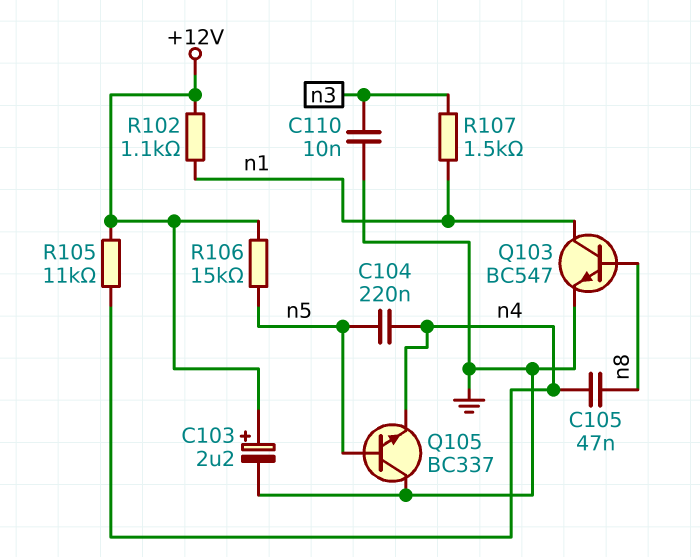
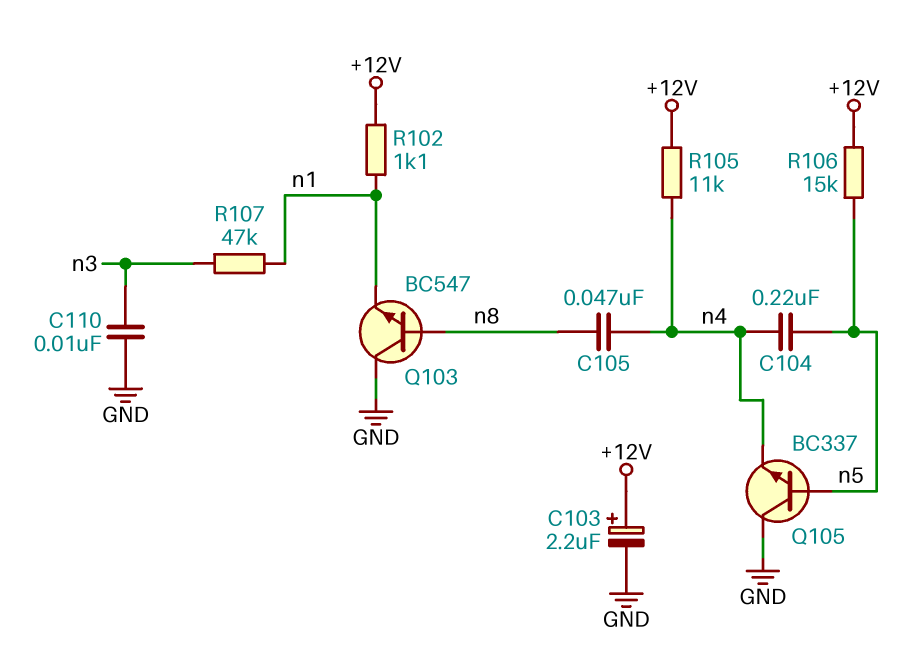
Q103: NPN BC547 (B n8, C n1, E GND) -> NPN BC547 (B n8, C GND, E n1)
R107: 1.5k (n1, n3) -> 47k (n1, n3)

